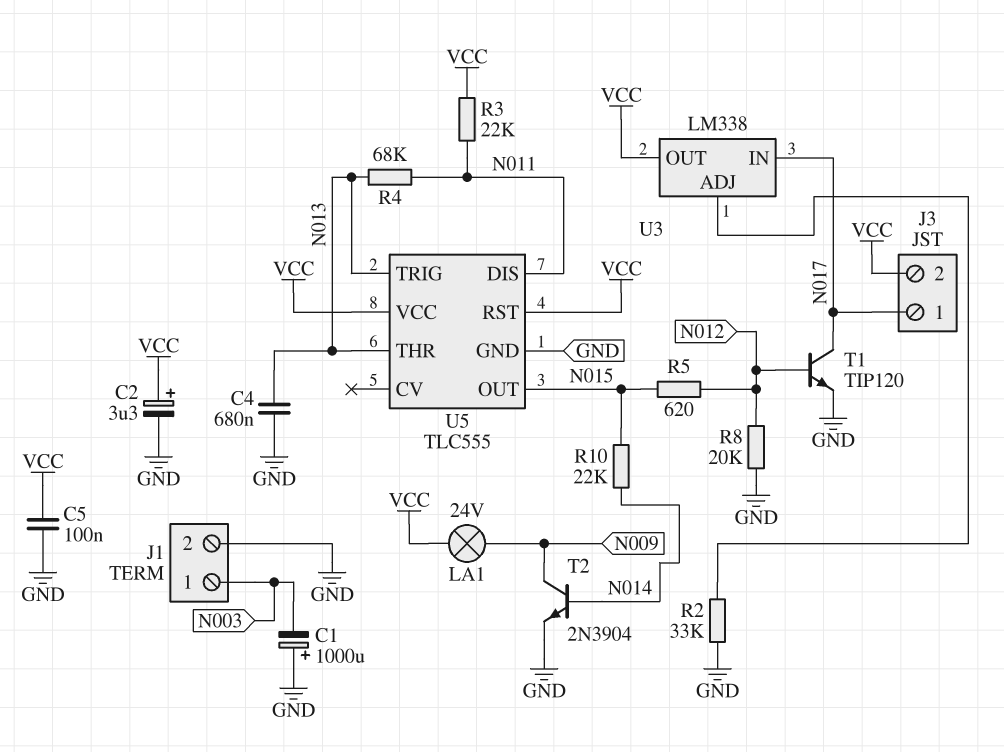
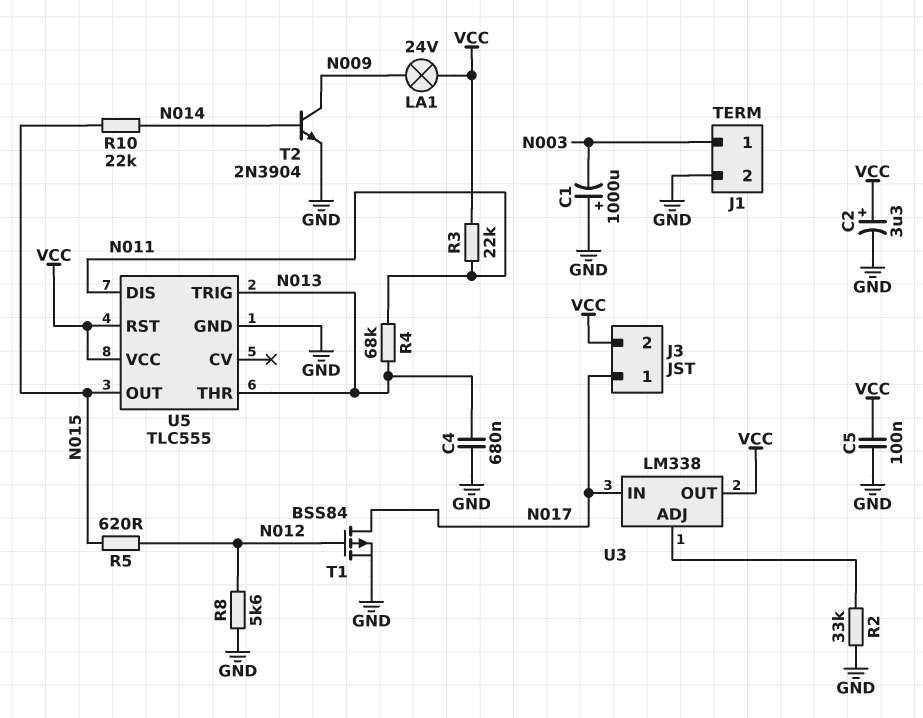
R8: 20k (GND, N012) -> 5.6k (GND, N012)
T1: NPN TIP120 (B N012, C N017, E GND) -> PMOS BSS84 (G N012, D N017, S GND)

